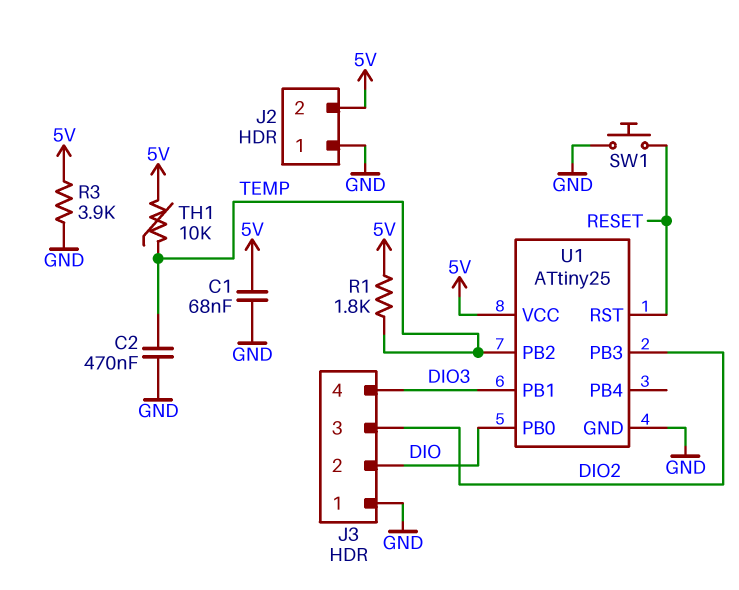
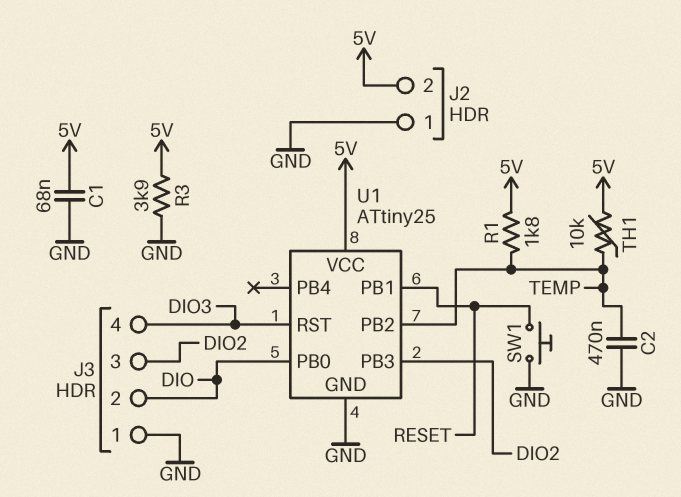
U1 pin PB1: DIO3 -> RESET
U1 pin RST: RESET -> DIO3

